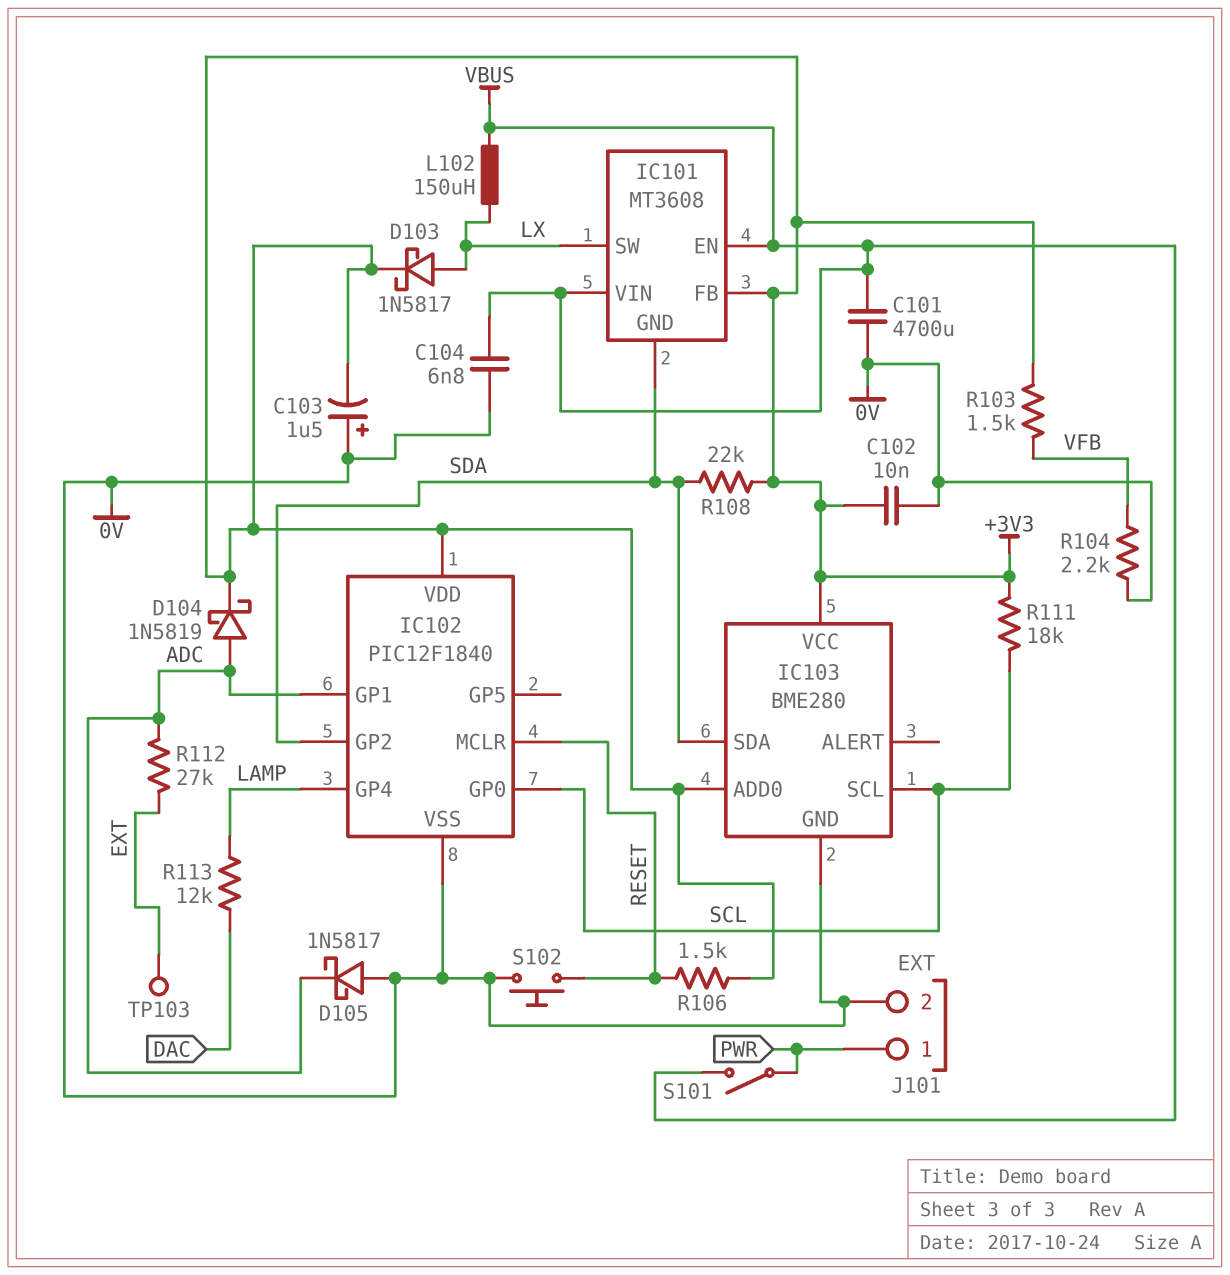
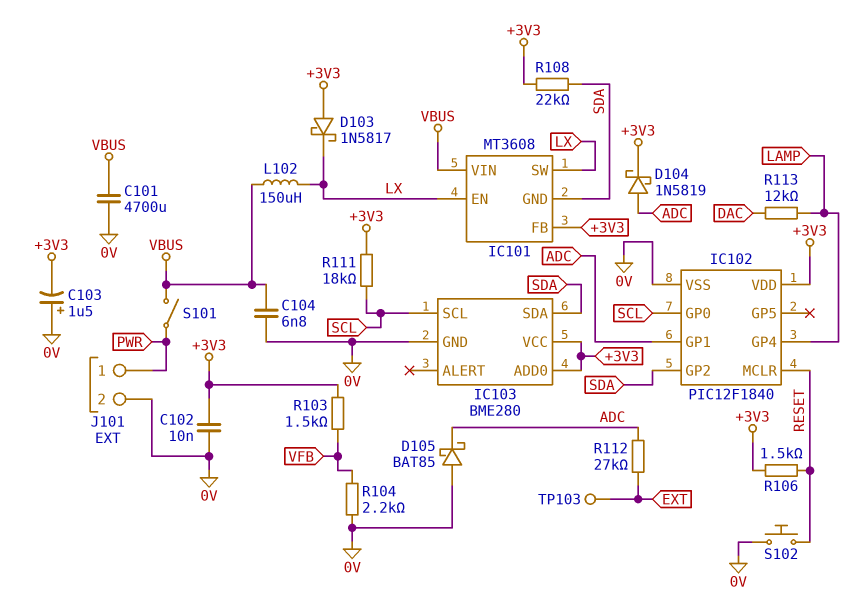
D103: schottky 1N5817 (A LX, K +3V3) -> schottky 1N5817 (A +3V3, K LX)
D105: schottky 1N5817 (A 0V, K ADC) -> schottky BAT85 (A 0V, K ADC)
IC101 pin EN: VBUS -> LX

